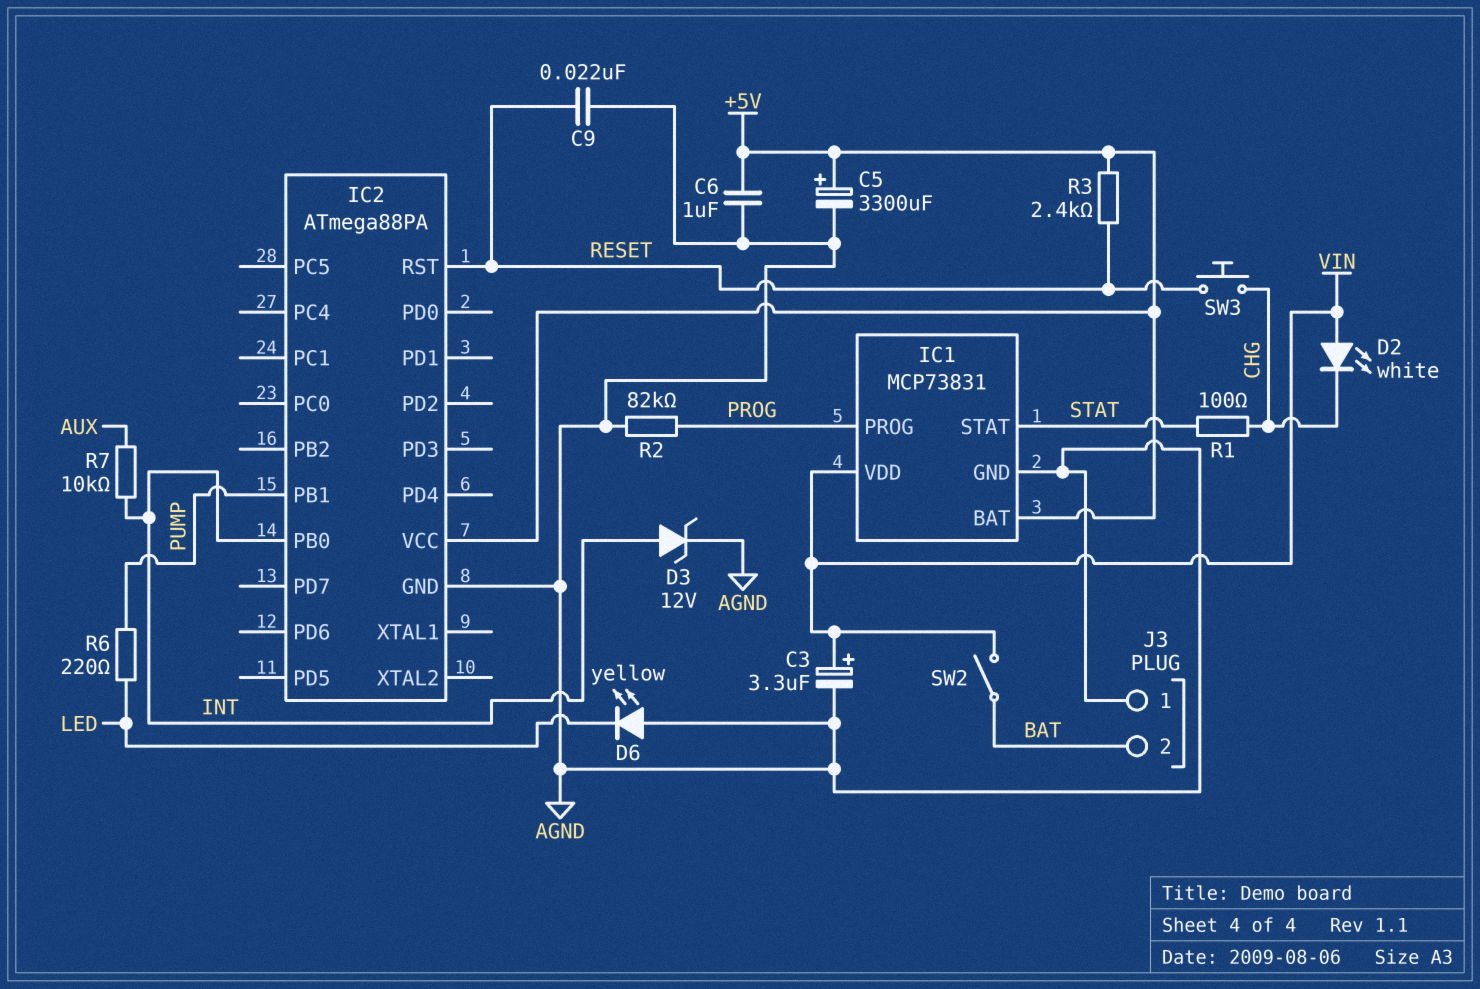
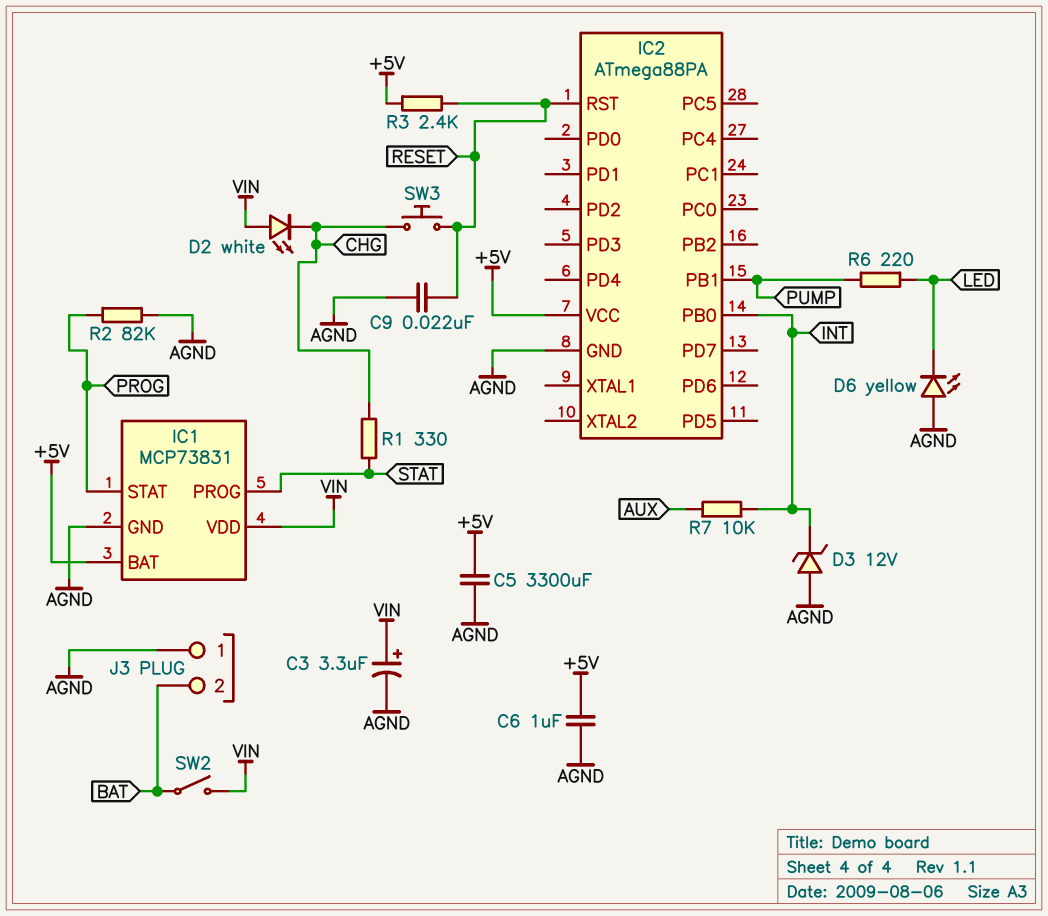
C5: 3300uF (plus +5V, minus AGND) -> 3300uF (+5V, AGND)
D3: zener 12V (A INT, K AGND) -> zener 12V (A AGND, K INT)
IC1 pin PROG: PROG -> STAT
IC1 pin STAT: STAT -> PROG
R1: 100 (CHG, STAT) -> 330 (CHG, STAT)

